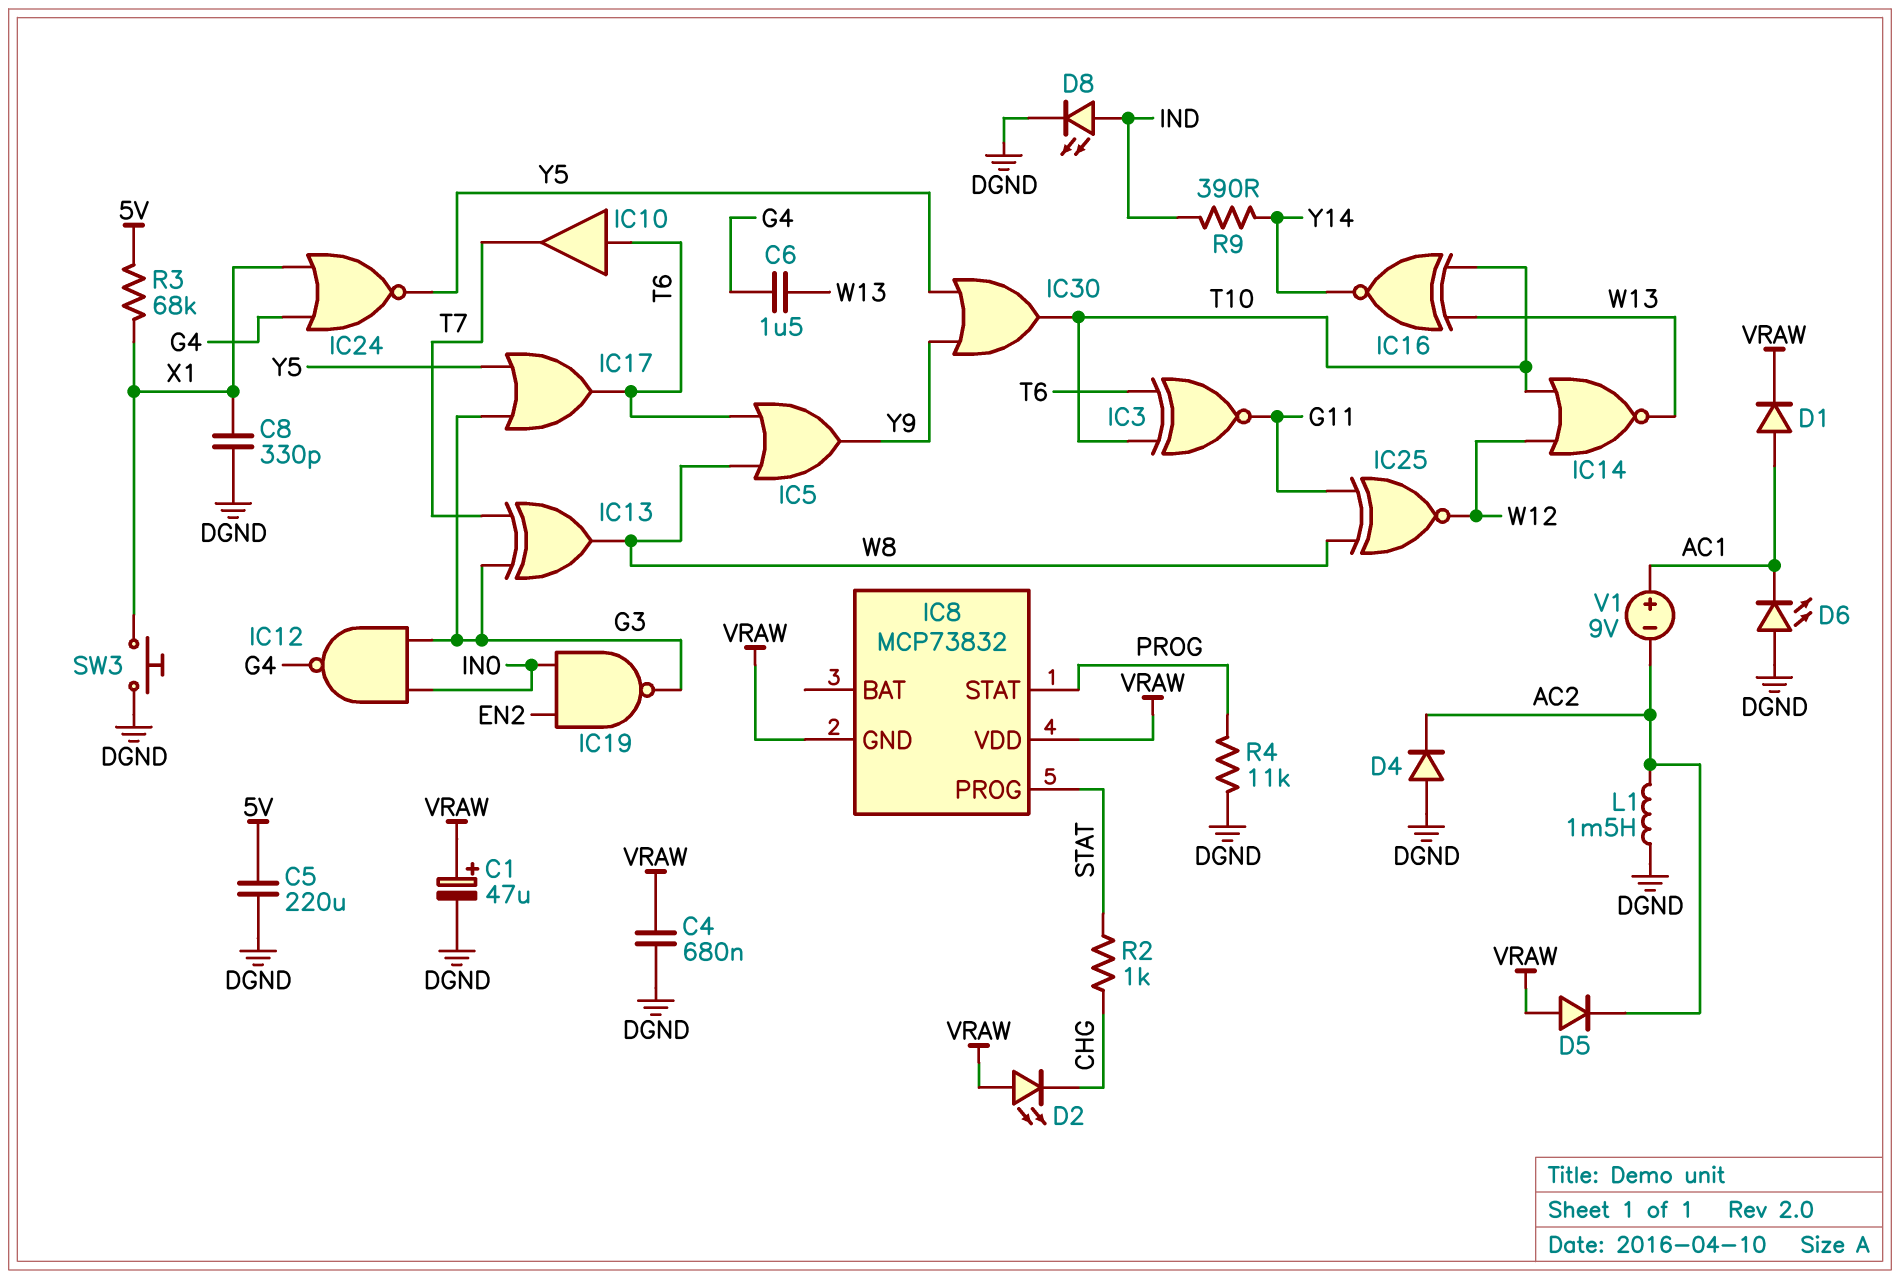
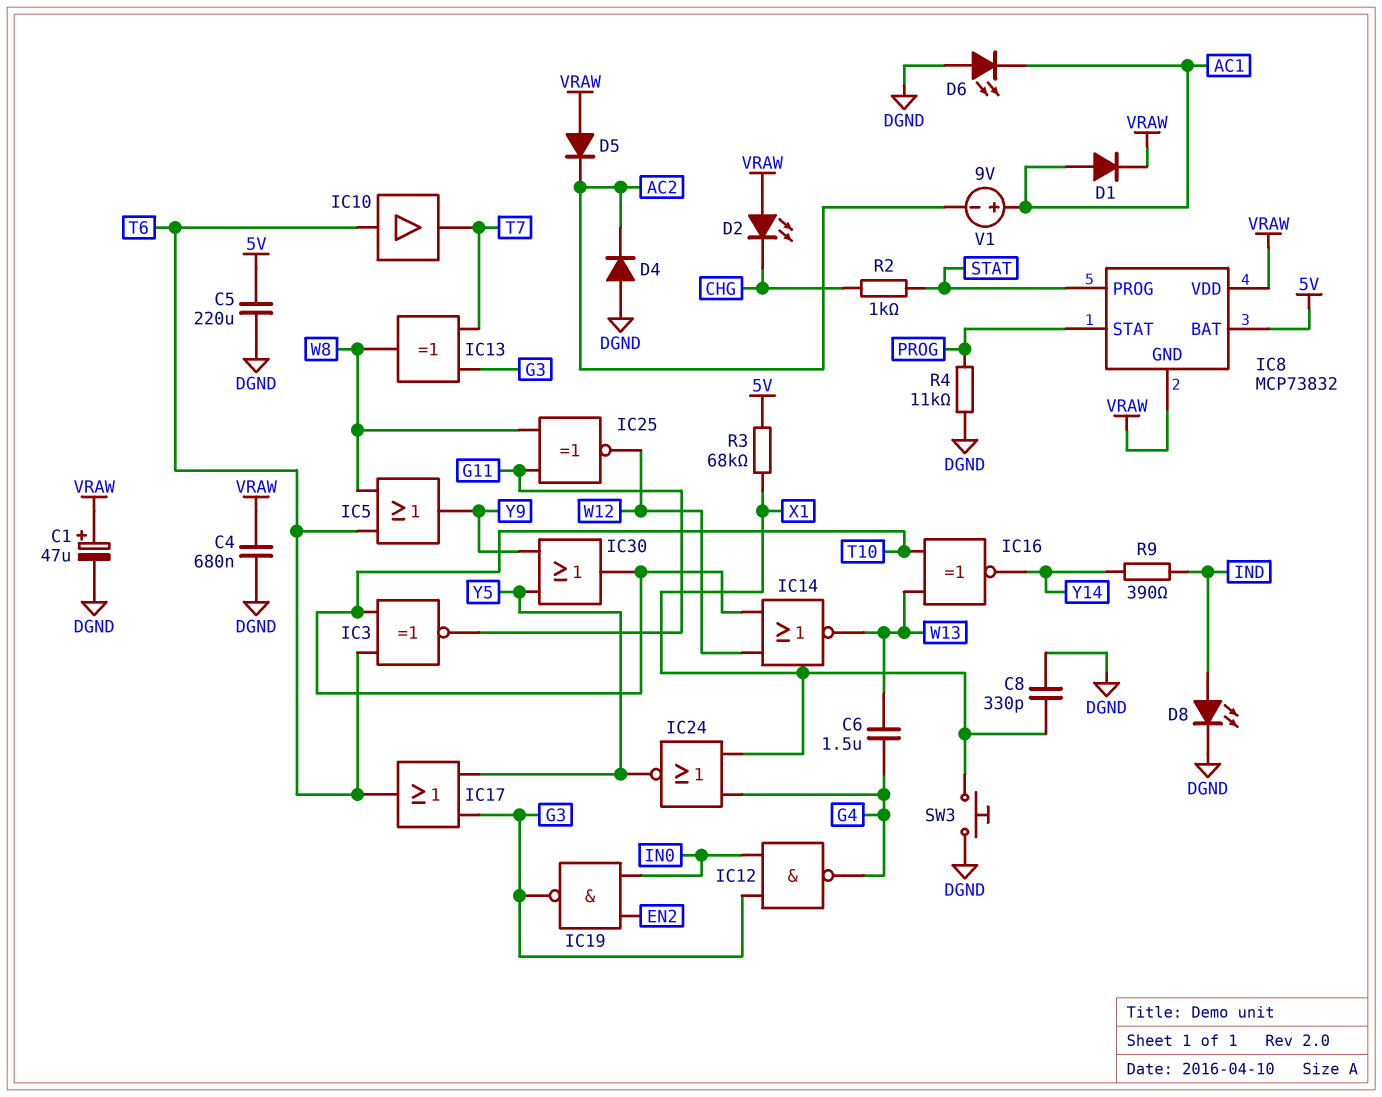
IC8 pin BAT: none -> 5V
L1: 1.5mH (AC2, DGND) -> none

